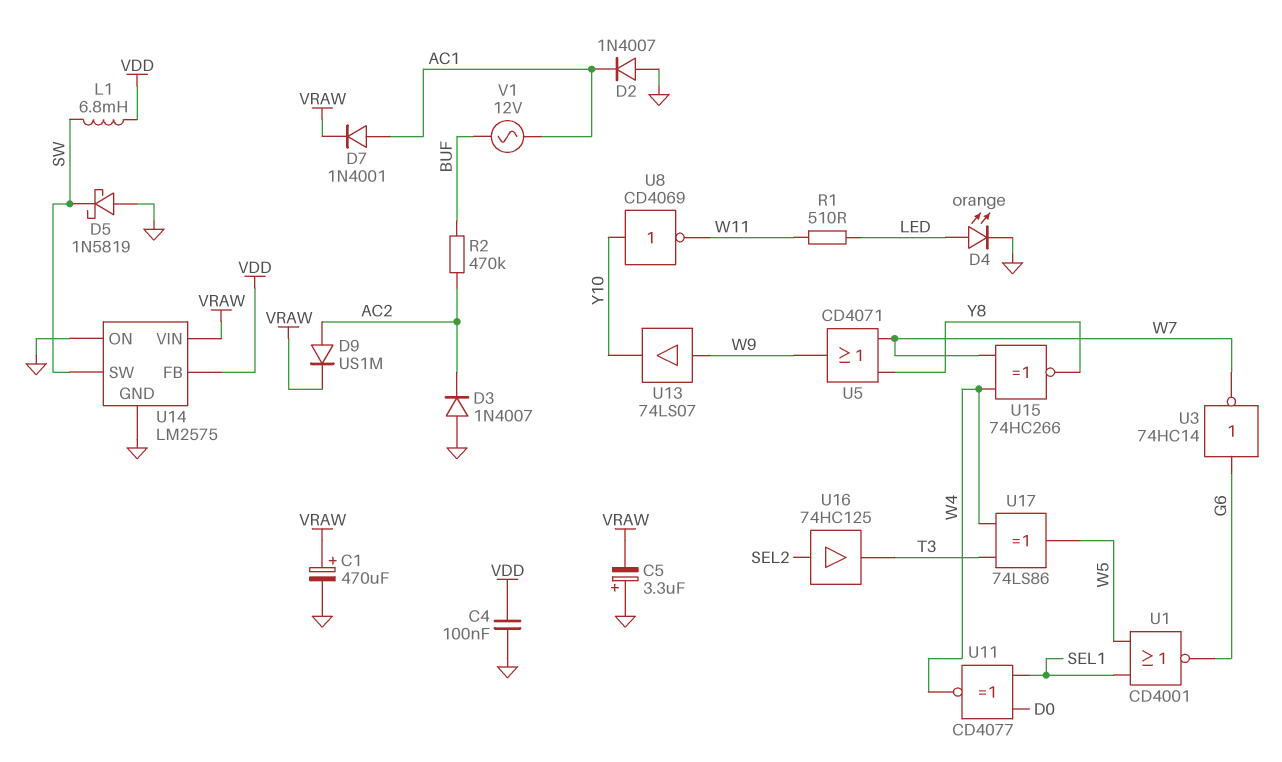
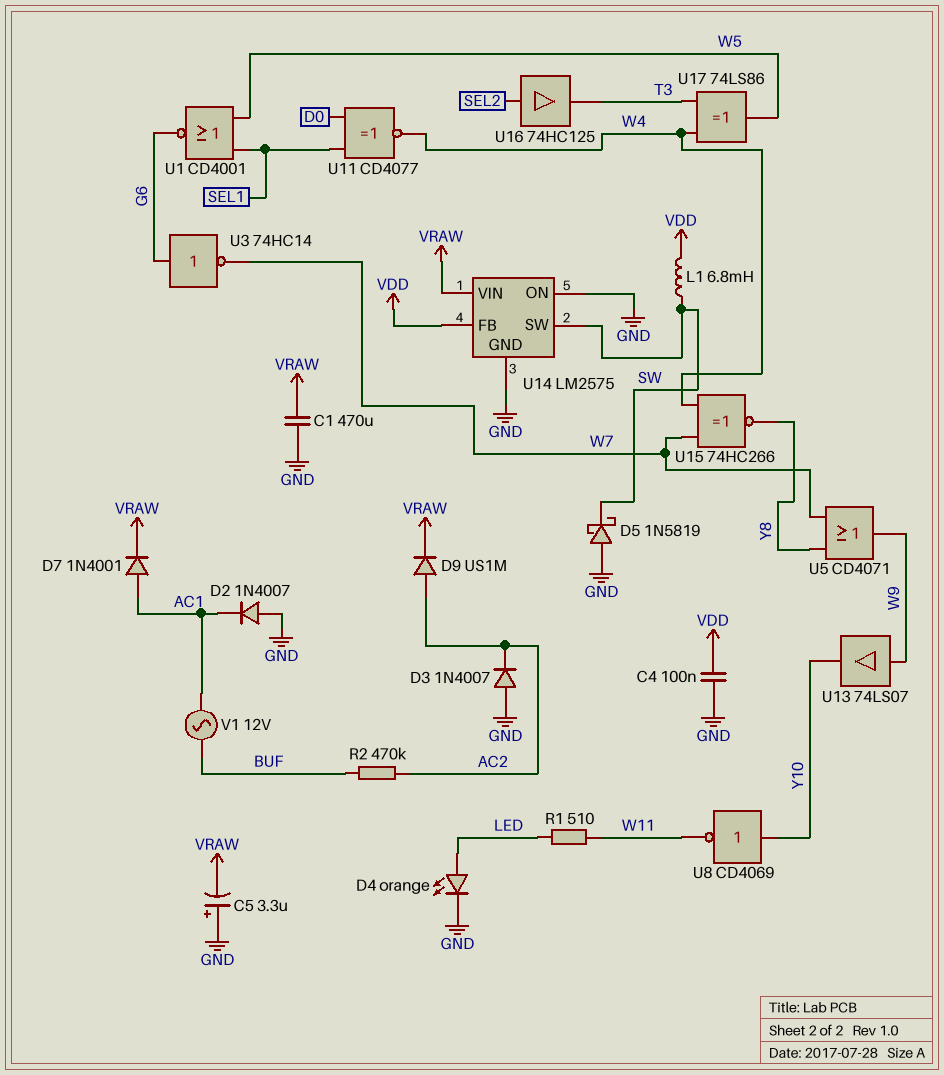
C1: 470uF (plus VRAW, minus GND) -> 470uF (GND, VRAW)

